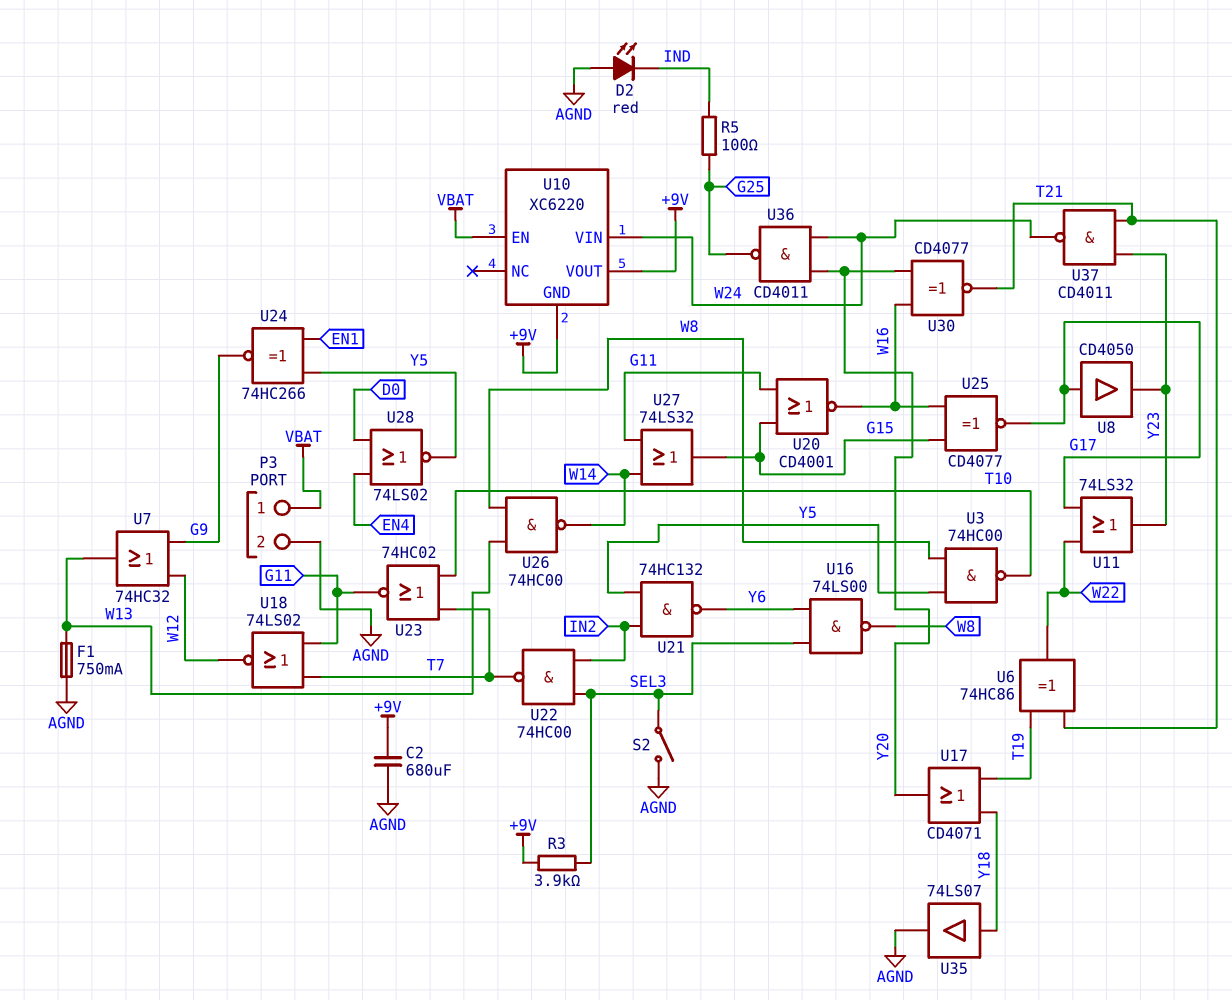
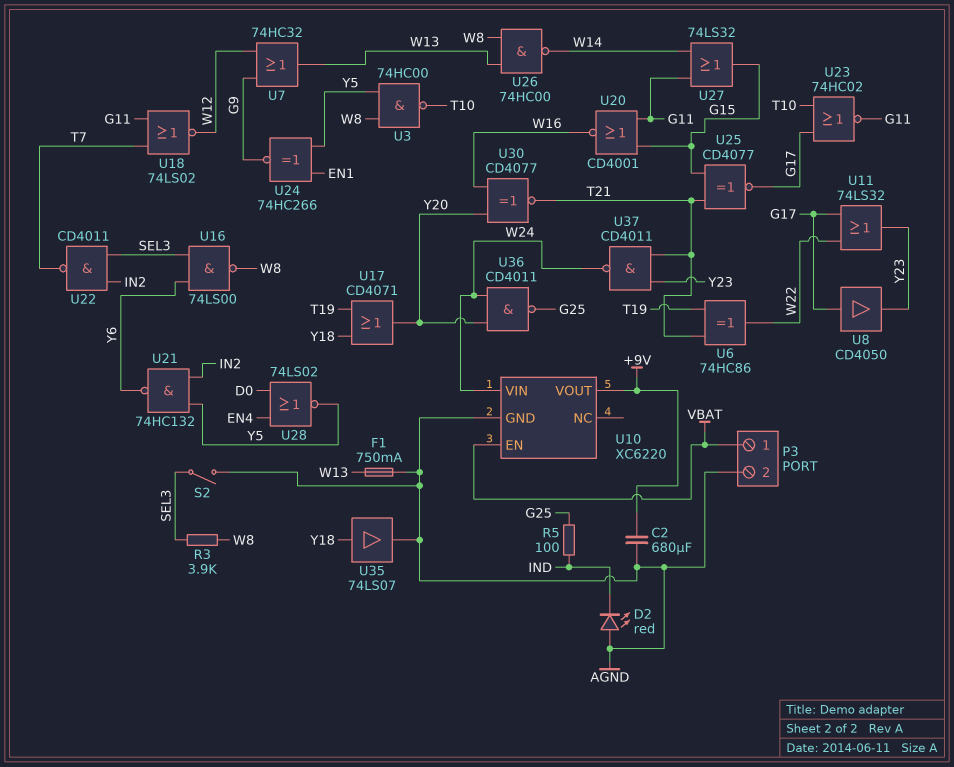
R3: 3.9k (+9V, SEL3) -> 3.9k (SEL3, W8)
U10 pin GND: +9V -> AGND
U22: NAND 74HC00 (in IN2, in SEL3, out T7) -> NAND CD4011 (in IN2, in SEL3, out T7)
U23: NOR 74HC02 (in T7, in T10, out G11) -> NOR 74HC02 (in G17, in T10, out G11)
U25: XNOR CD4077 (in G15, in W16, out G17) -> XNOR CD4077 (in G15, in T21, out G17)

